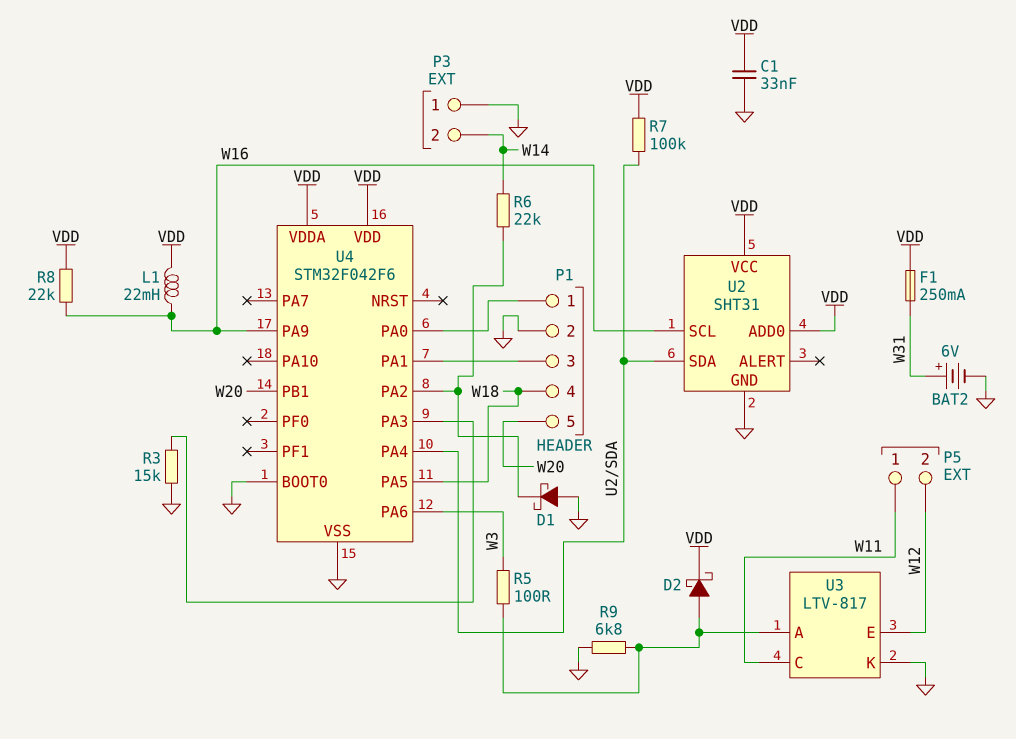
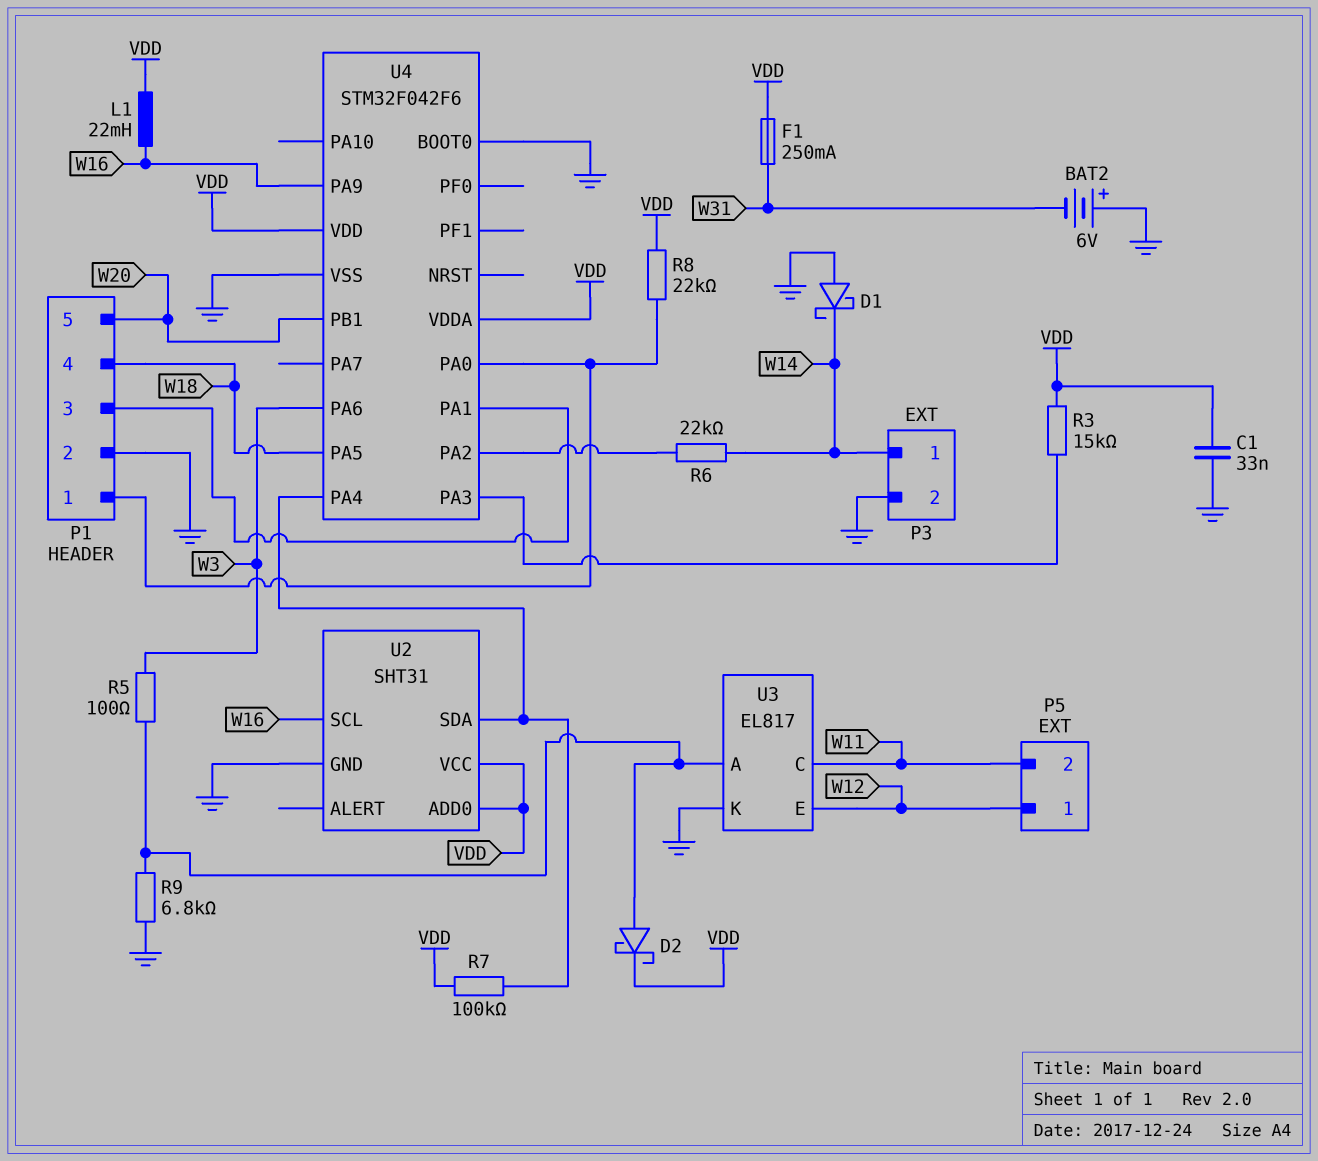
BAT2: 6V (plus W31, minus GND) -> 6V (plus GND, minus W31)
D1: schottky (A GND, K U4/PA2) -> schottky (A GND, K W14)
P3 pin 1: GND -> W14
P3 pin 2: W14 -> GND
P5 pin 1: W11 -> W12
P5 pin 2: W12 -> W11
R3: 15k (GND, U4/PA3) -> 15k (U4/PA3, VDD)
R8: 22k (VDD, W16) -> 22k (P1/1, VDD)
U3: LTV-817 -> EL817

